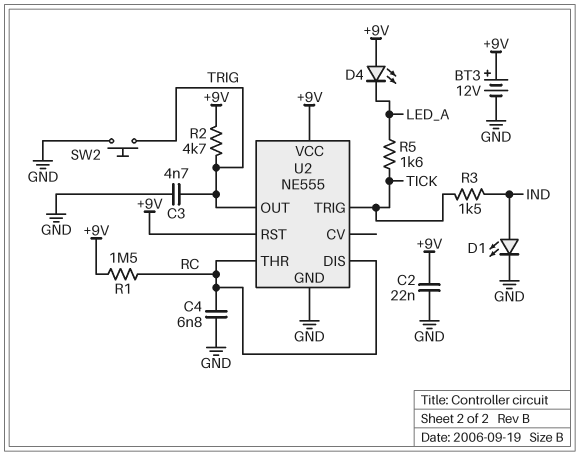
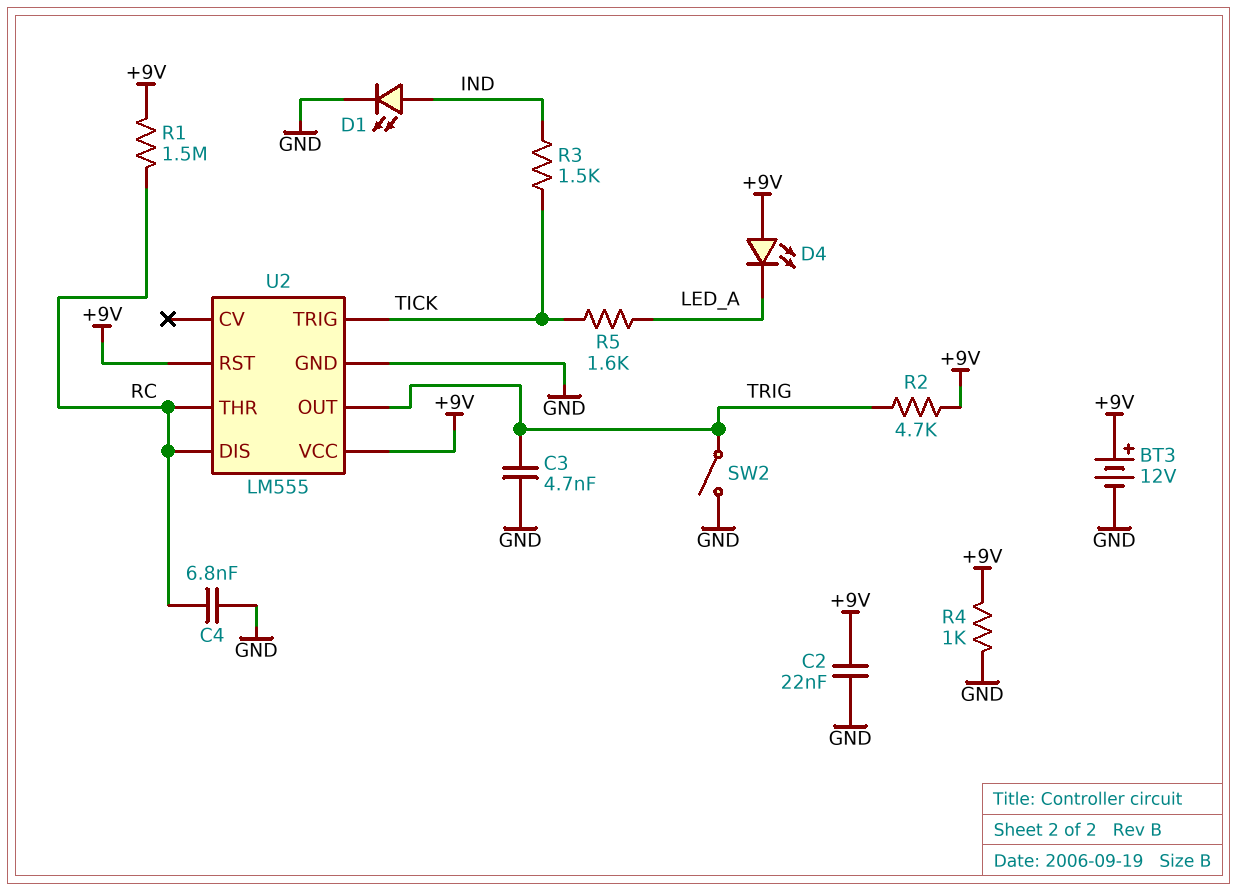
R4: none -> 1k (+9V, GND)
SW2: button (GND, TRIG) -> switch (GND, TRIG)
U2: NE555 -> LM555

